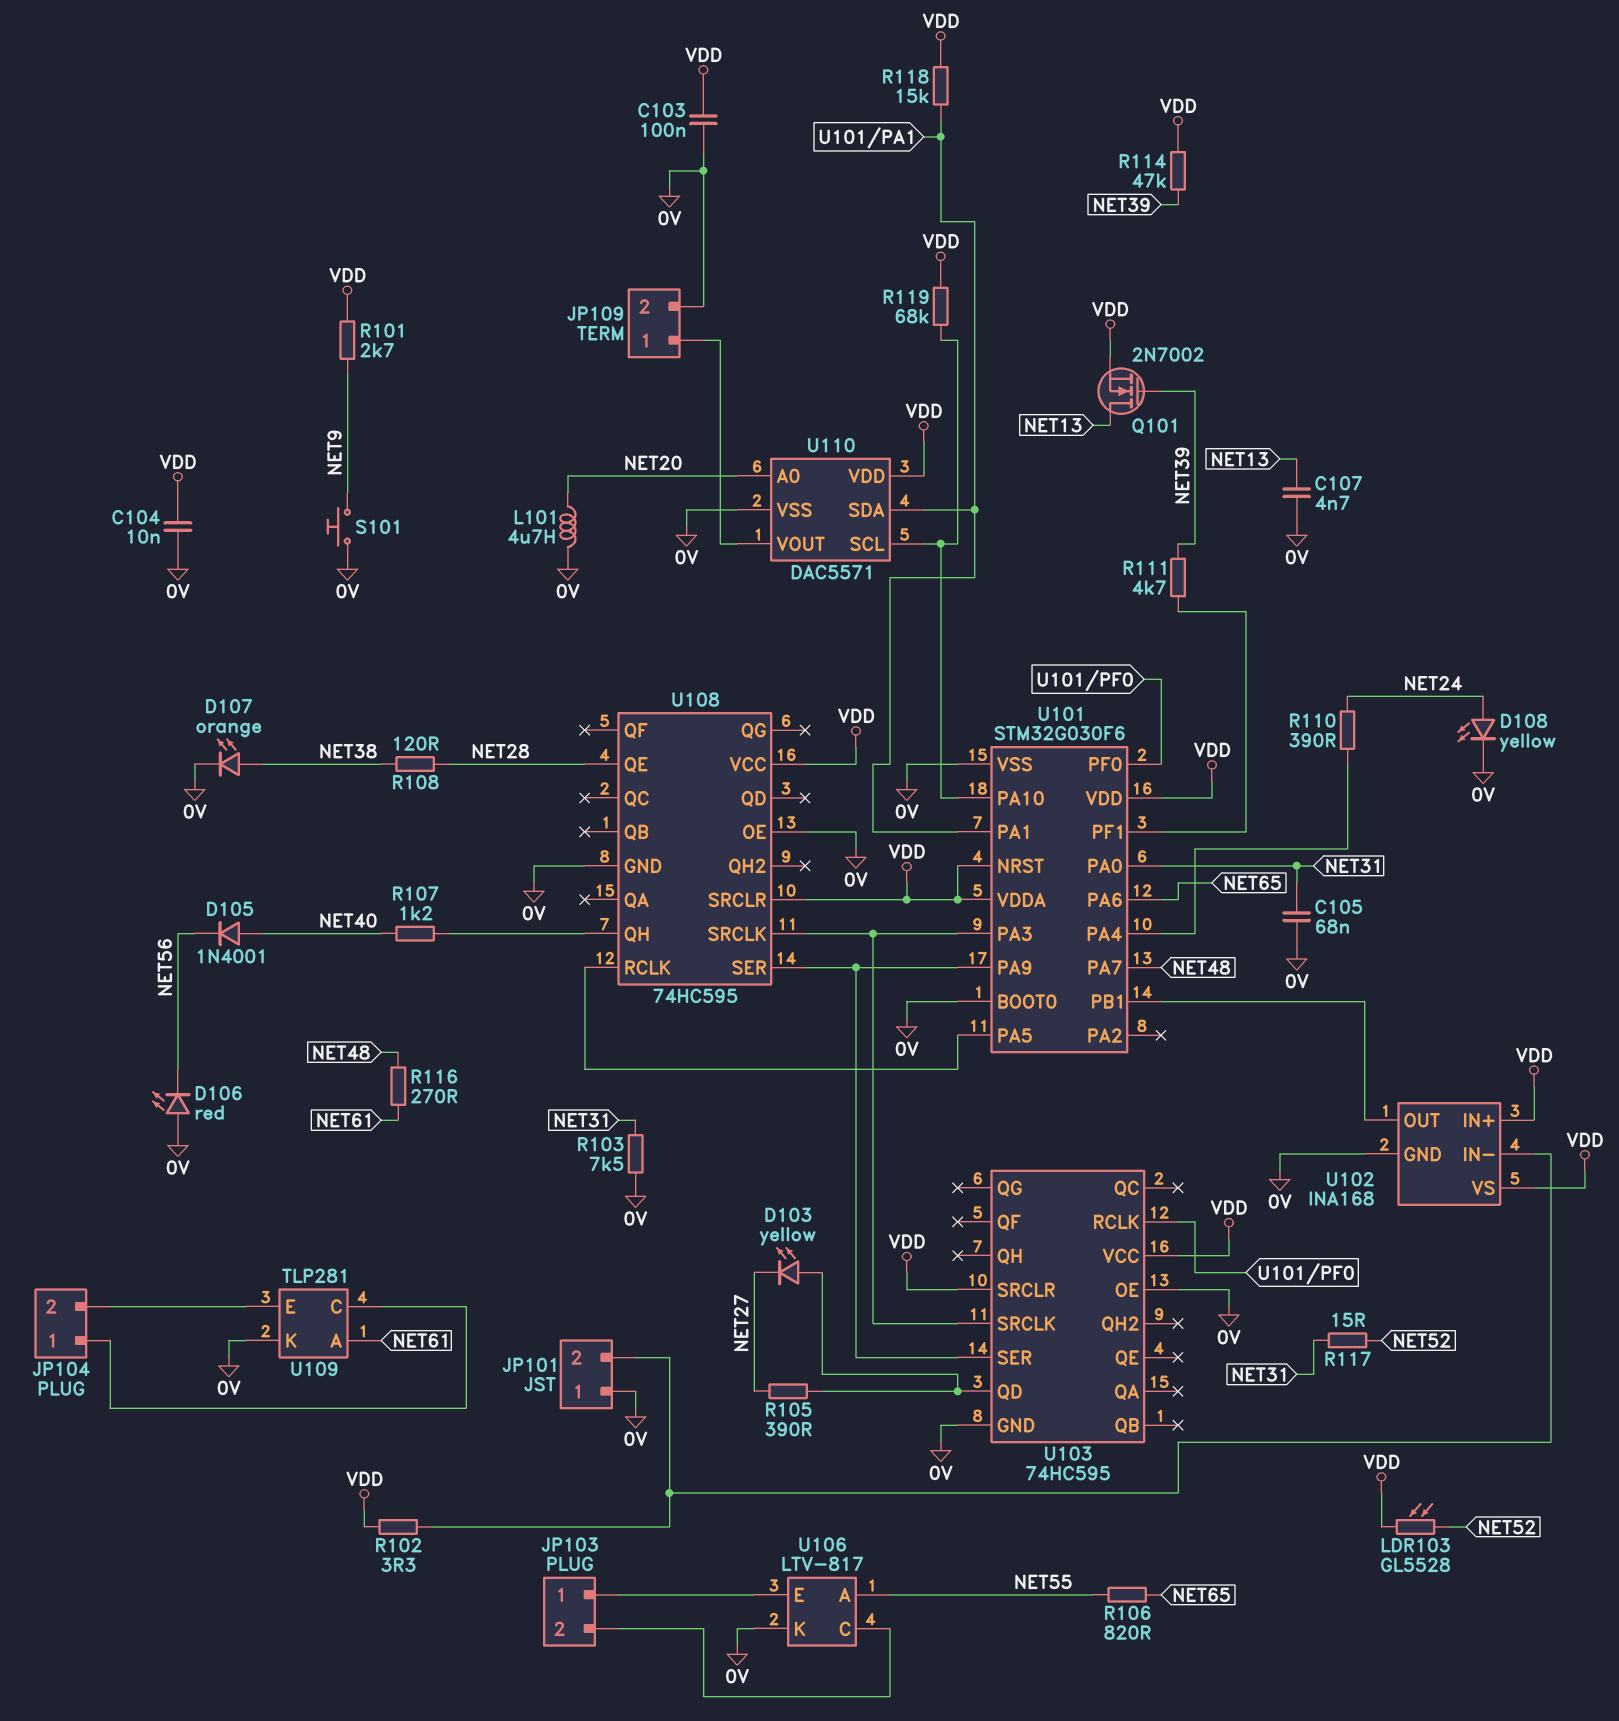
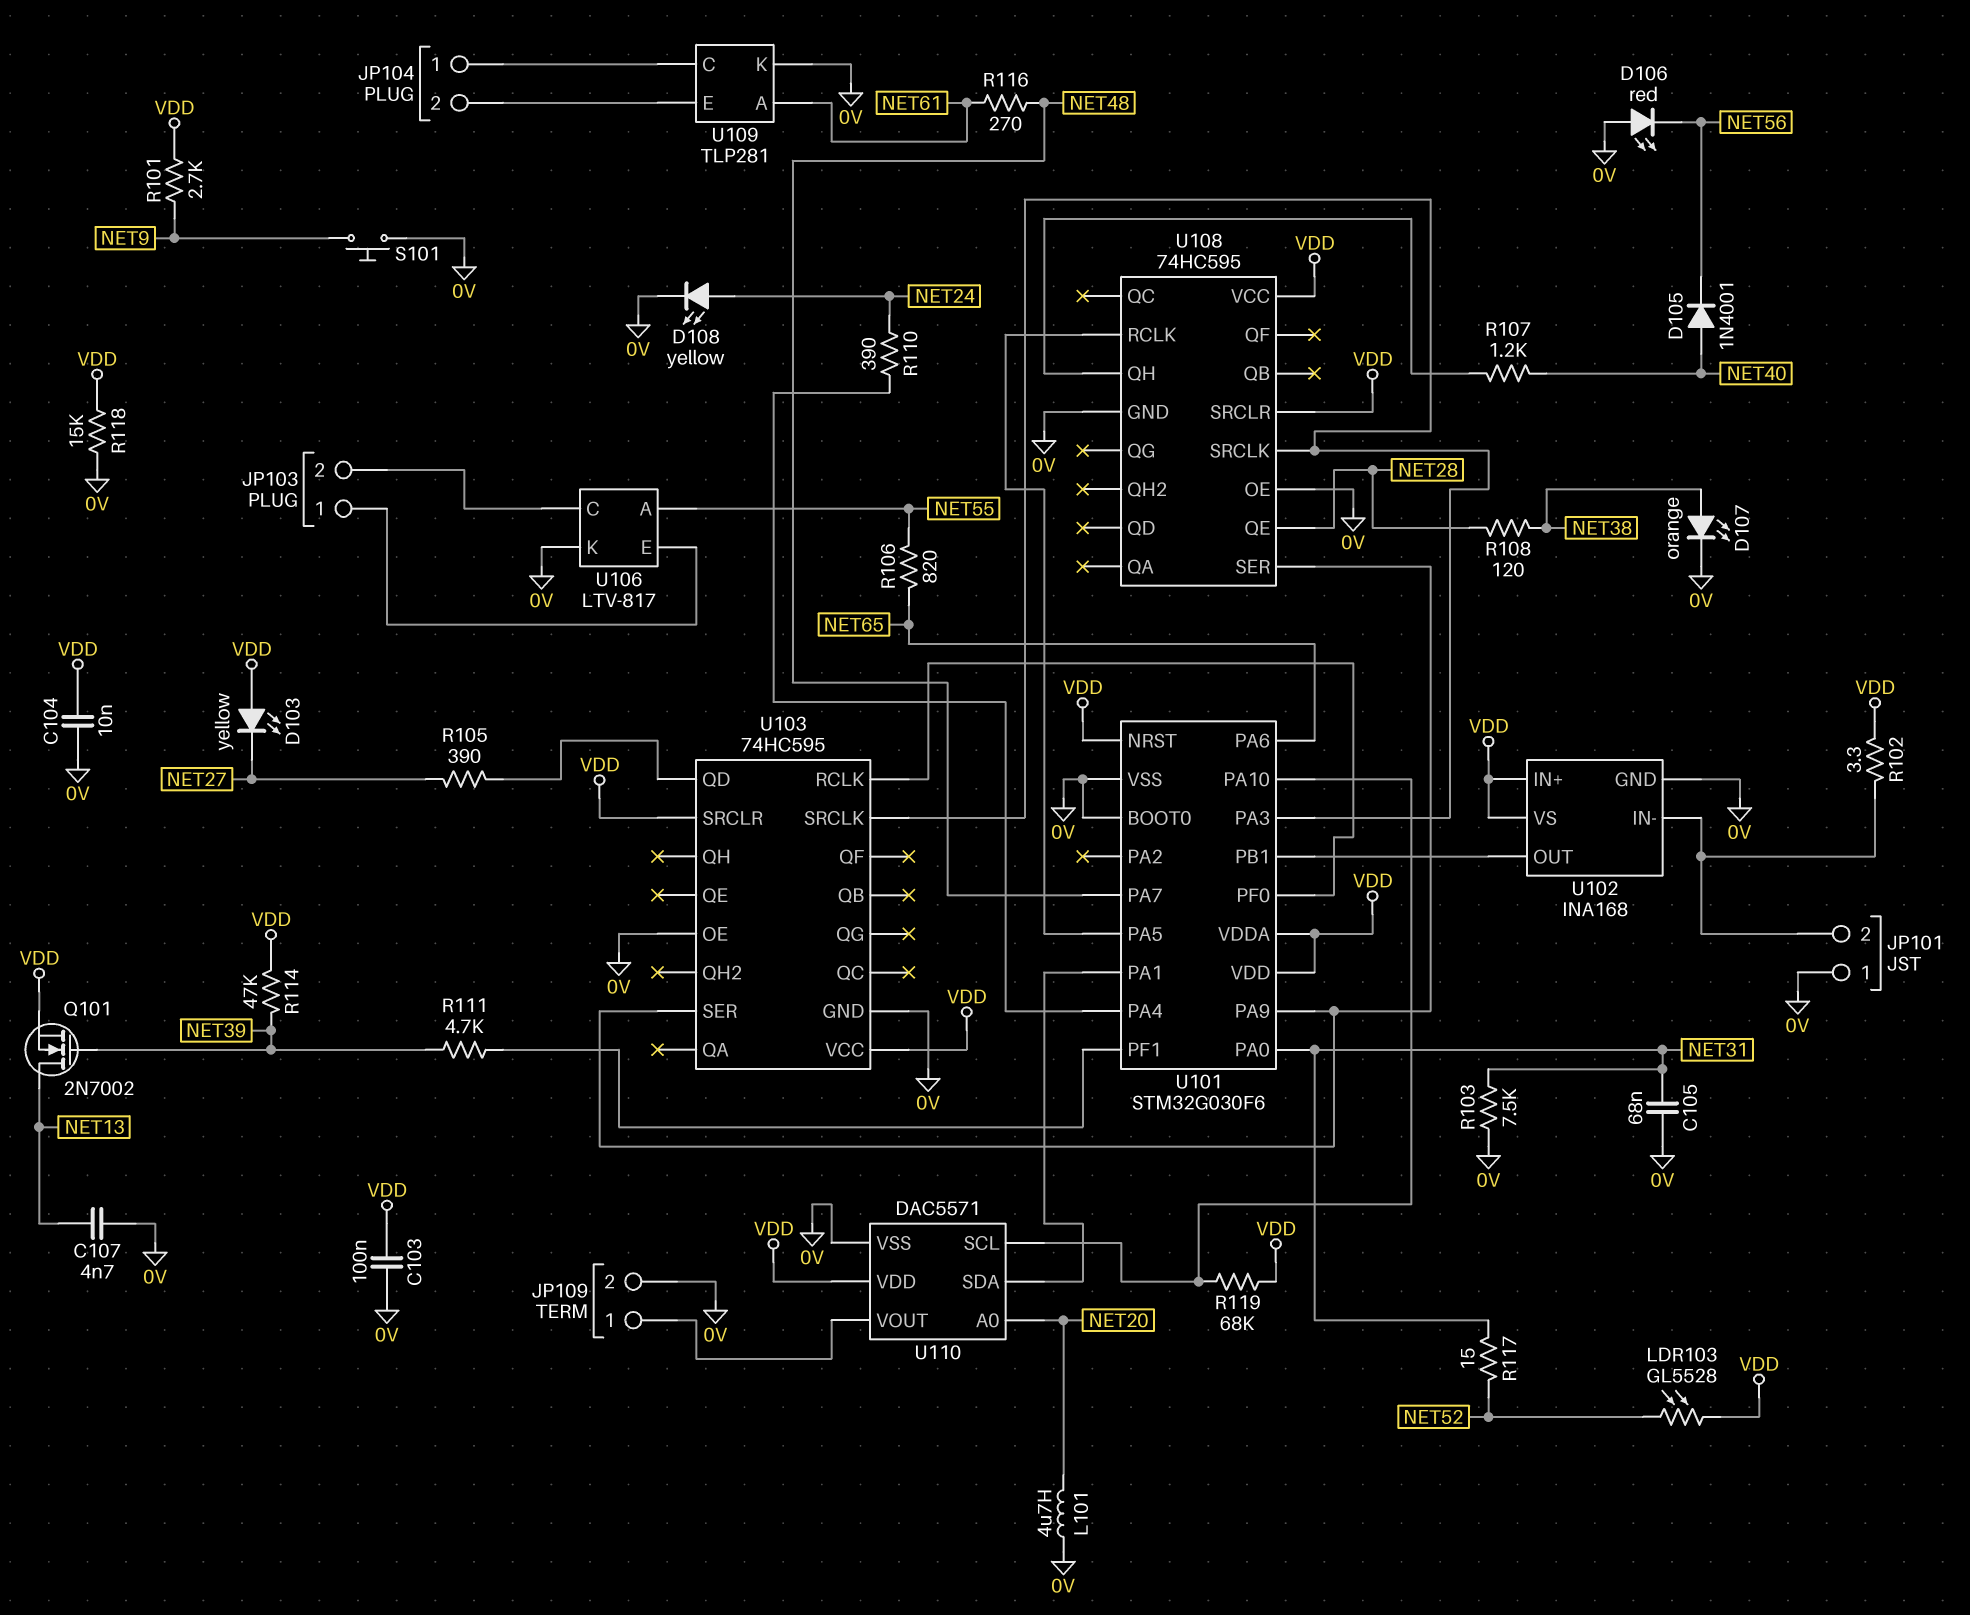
D103: LED yellow (A U103/QD, K NET27) -> LED yellow (A VDD, K NET27)
R118: 15k (U101/PA1, VDD) -> 15k (0V, VDD)

